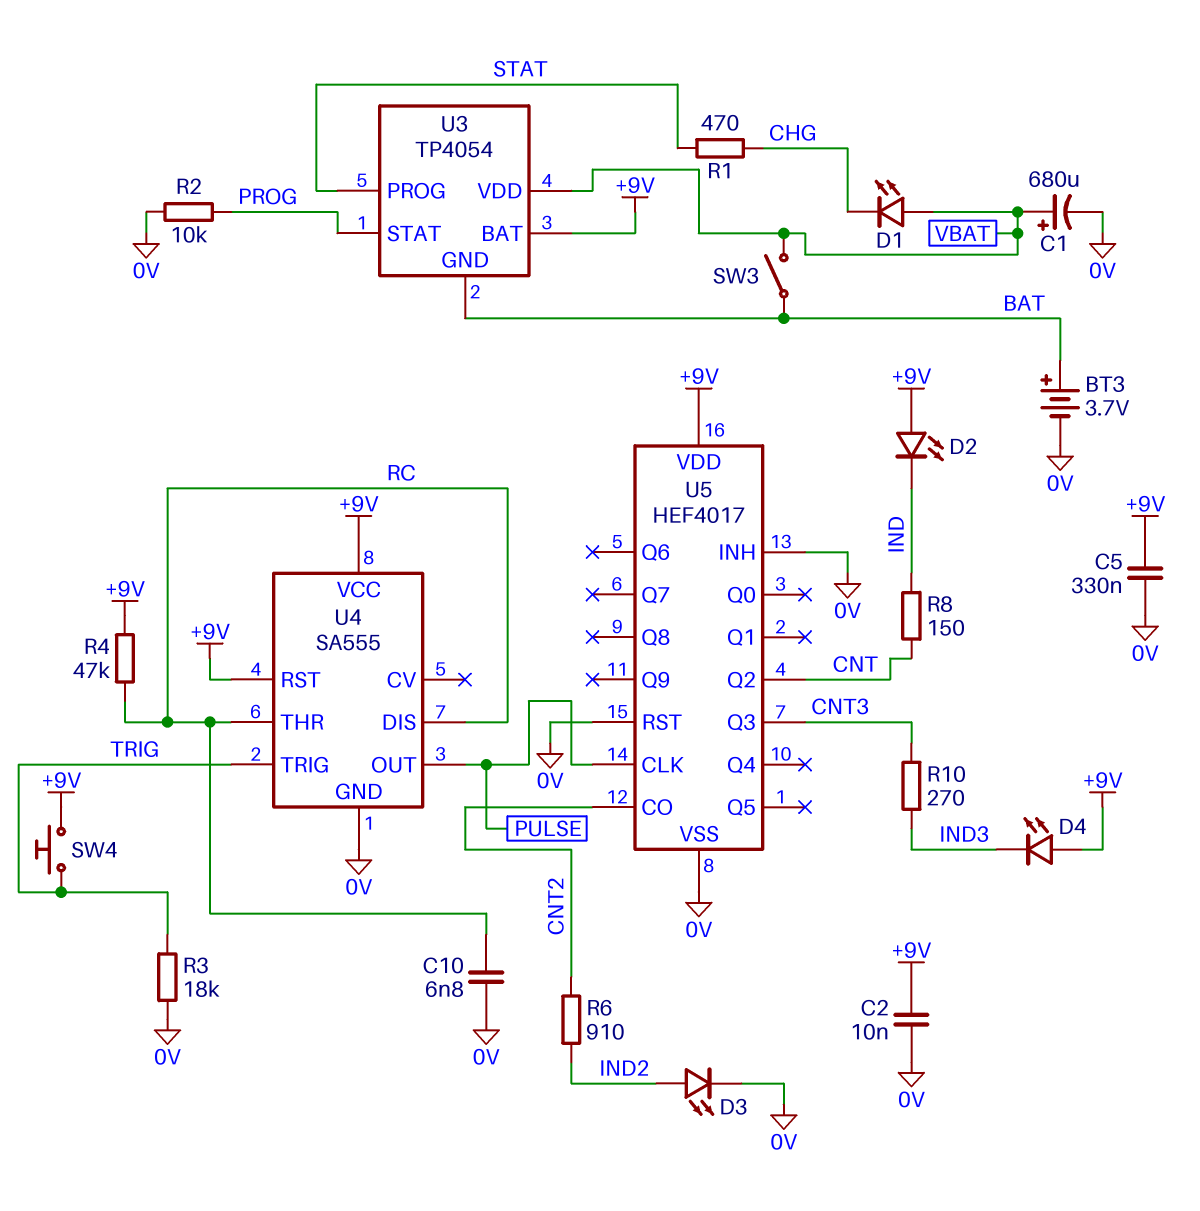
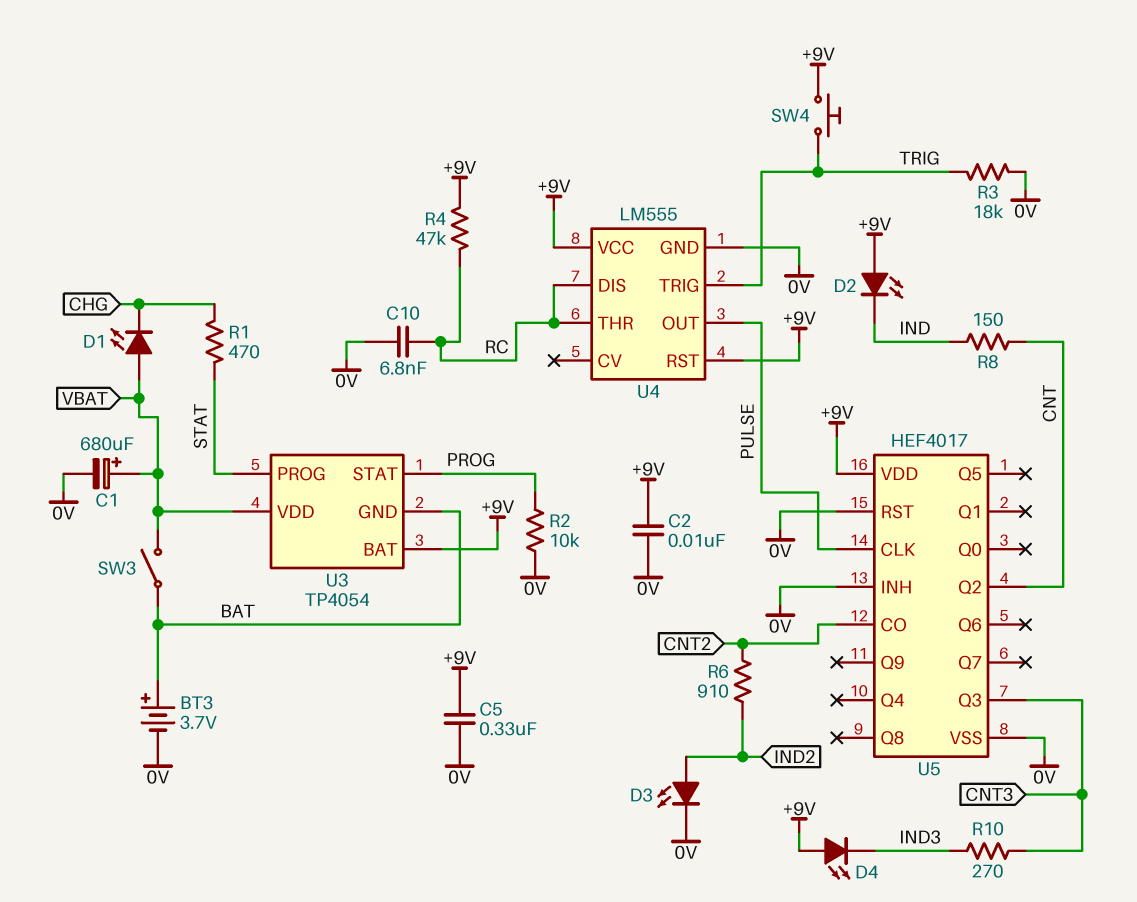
U4: SA555 -> LM555

